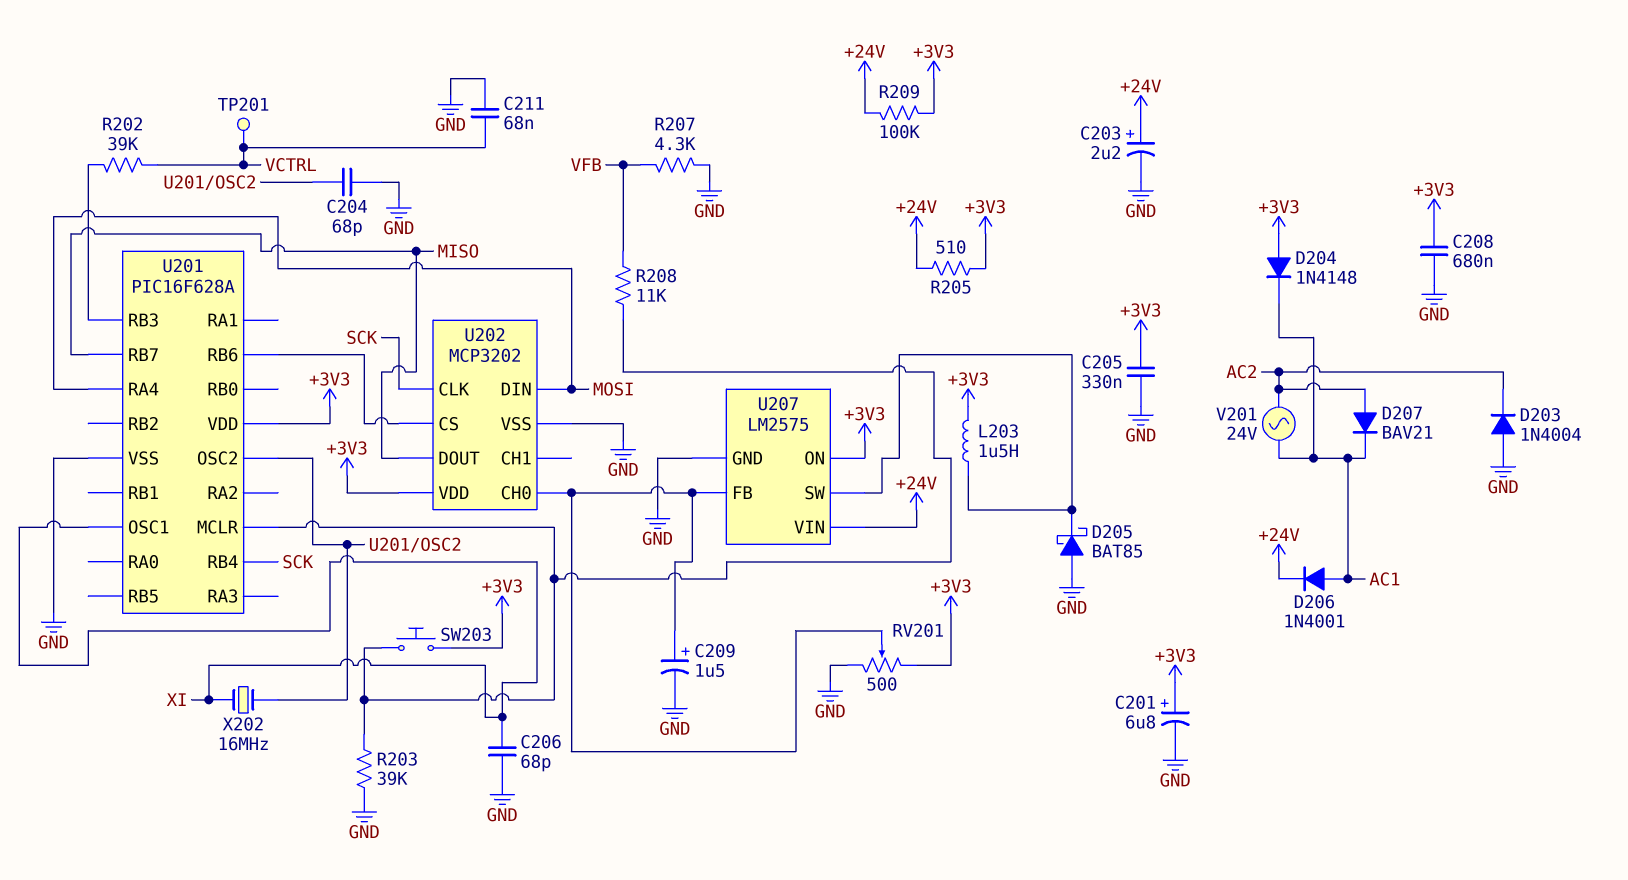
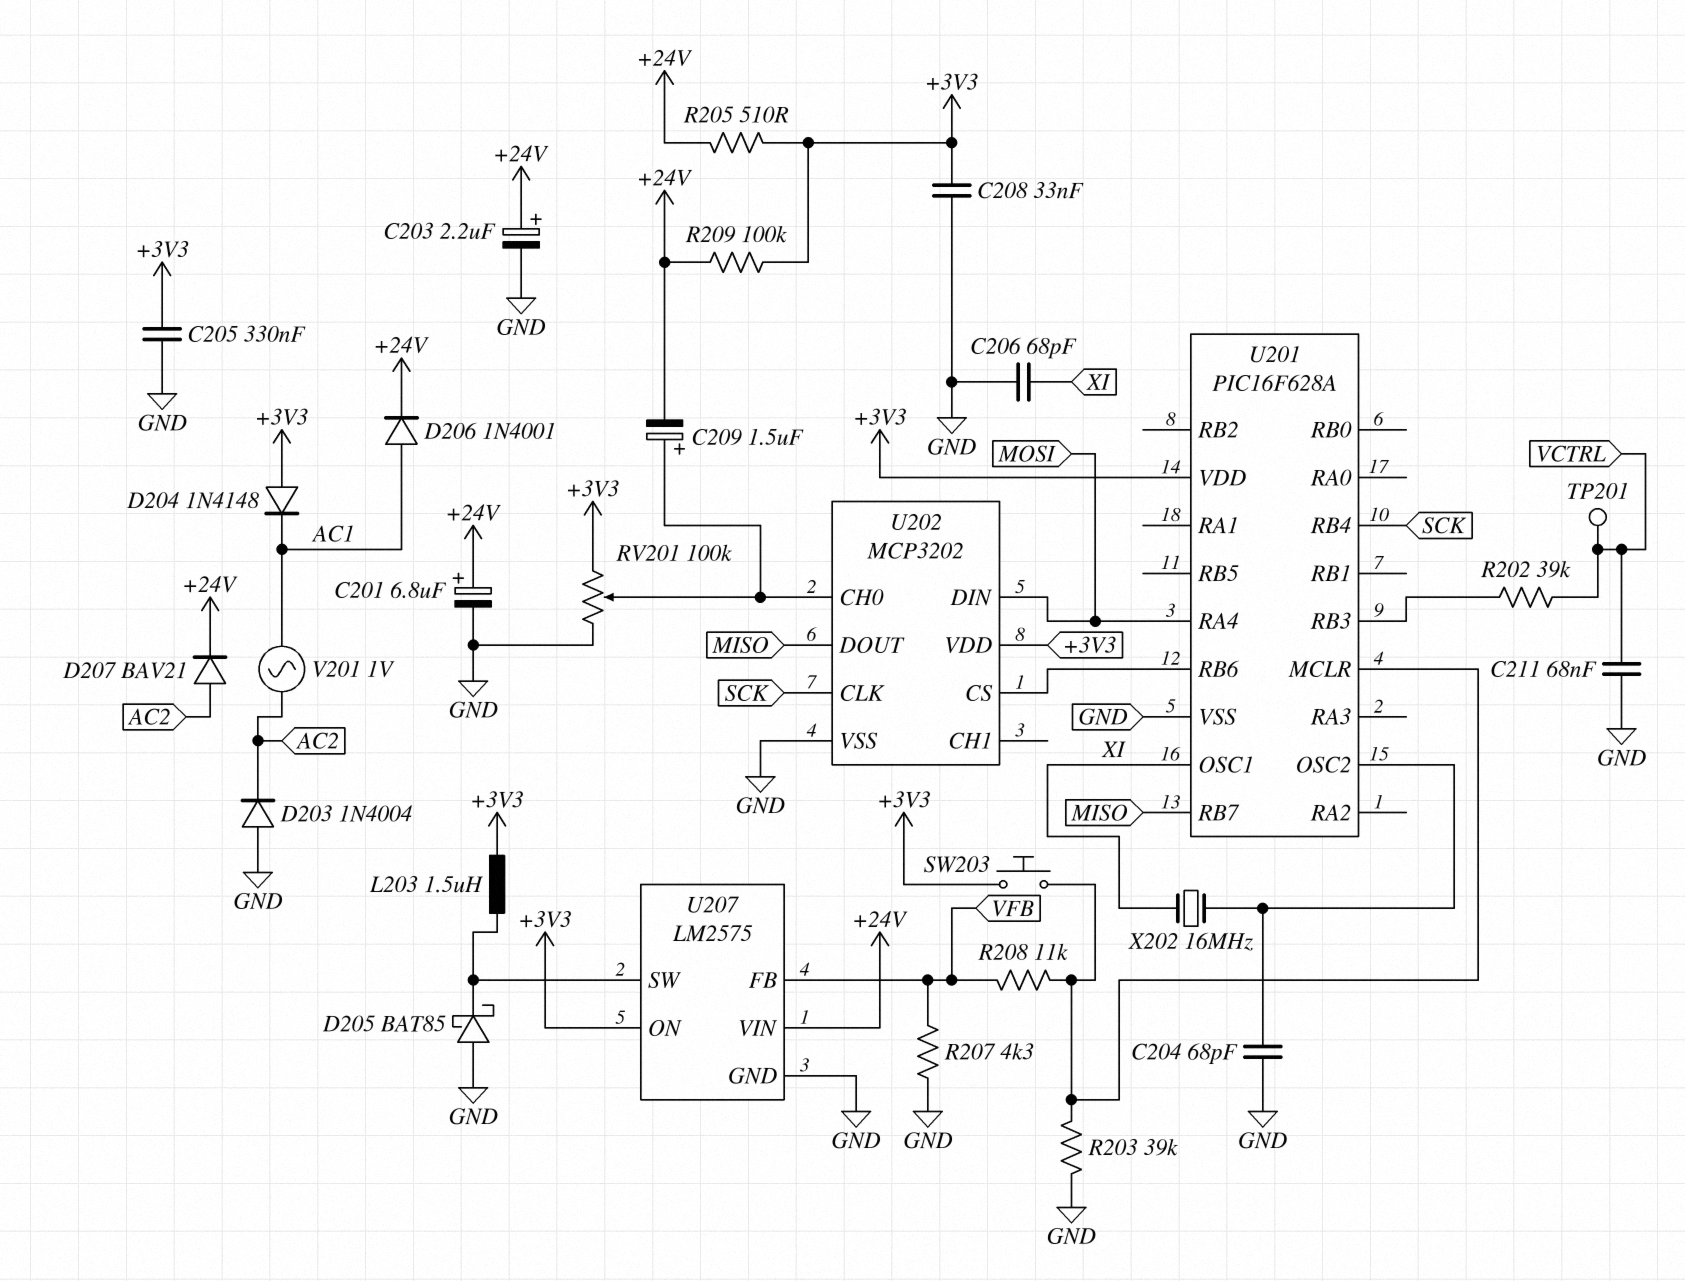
C201: 6.8uF (plus +3V3, minus GND) -> 6.8uF (plus +24V, minus GND)
C208: 680nF (+3V3, GND) -> 33nF (+3V3, GND)
C209: 1.5uF (plus U202/CH0, minus GND) -> 1.5uF (plus U202/CH0, minus +24V)
D207: diode BAV21 (A AC2, K AC1) -> diode BAV21 (A AC2, K +24V)
RV201: 500 (+3V3, GND, wiper U202/CH0) -> 100k (+3V3, GND, wiper U202/CH0)
U207 pin FB: U202/CH0 -> VFB
V201: AC 24V (AC1, AC2) -> AC 1V (AC1, AC2)

